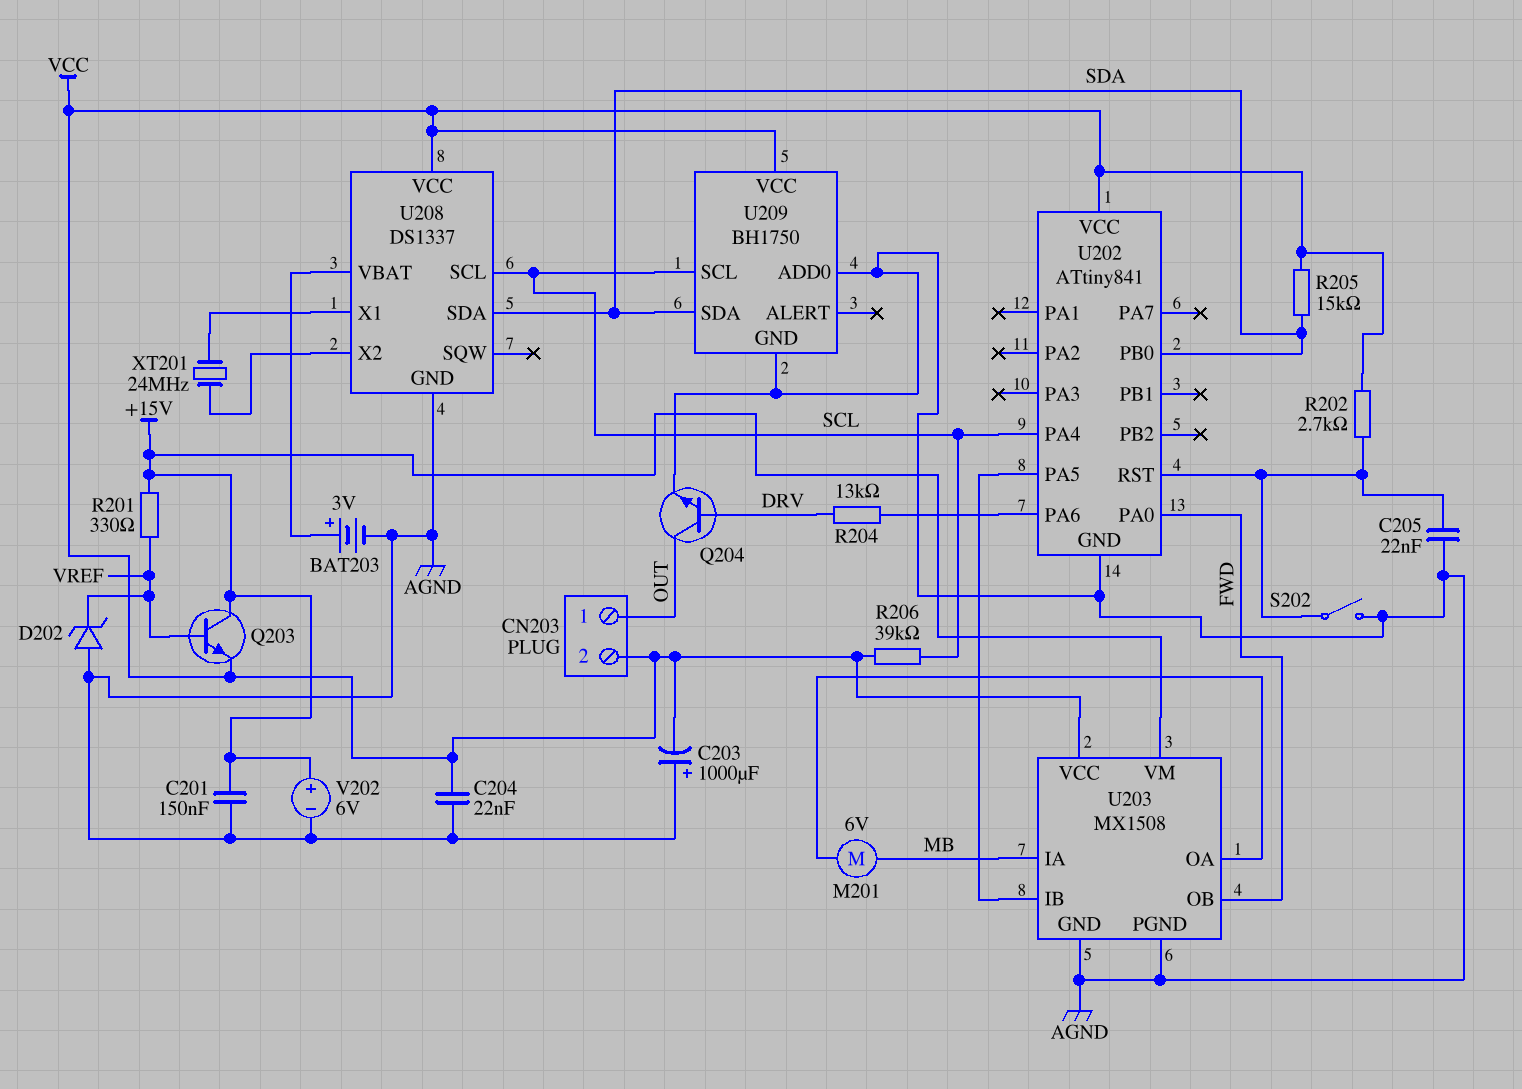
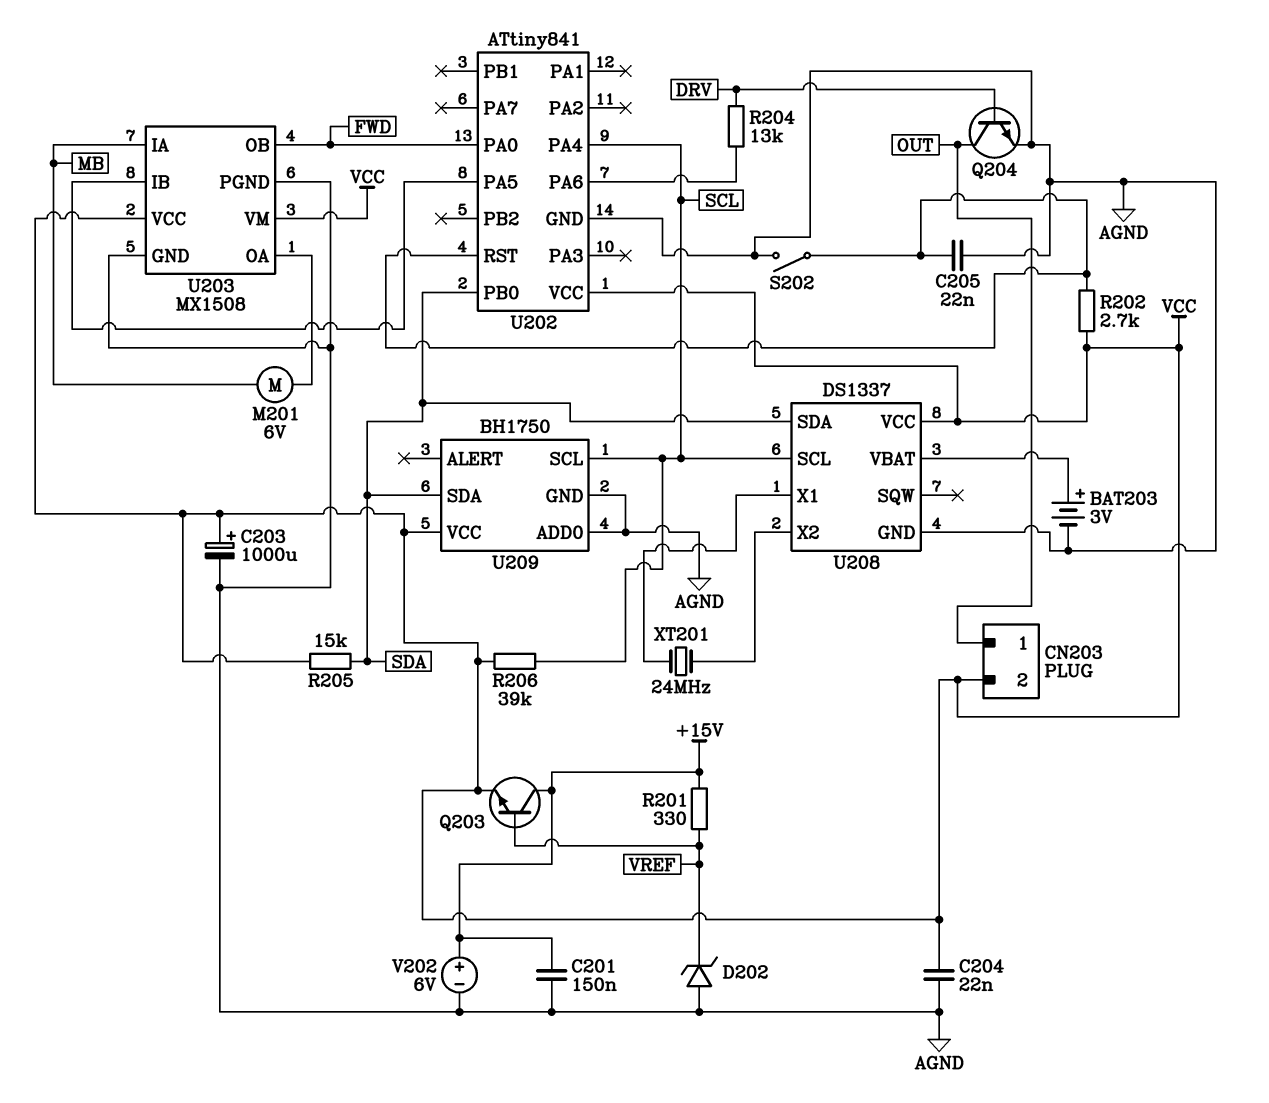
C203: 1000uF (plus AGND, minus VCC) -> 1000uF (plus VCC, minus AGND)
U203 pin VM: +15V -> VCC

